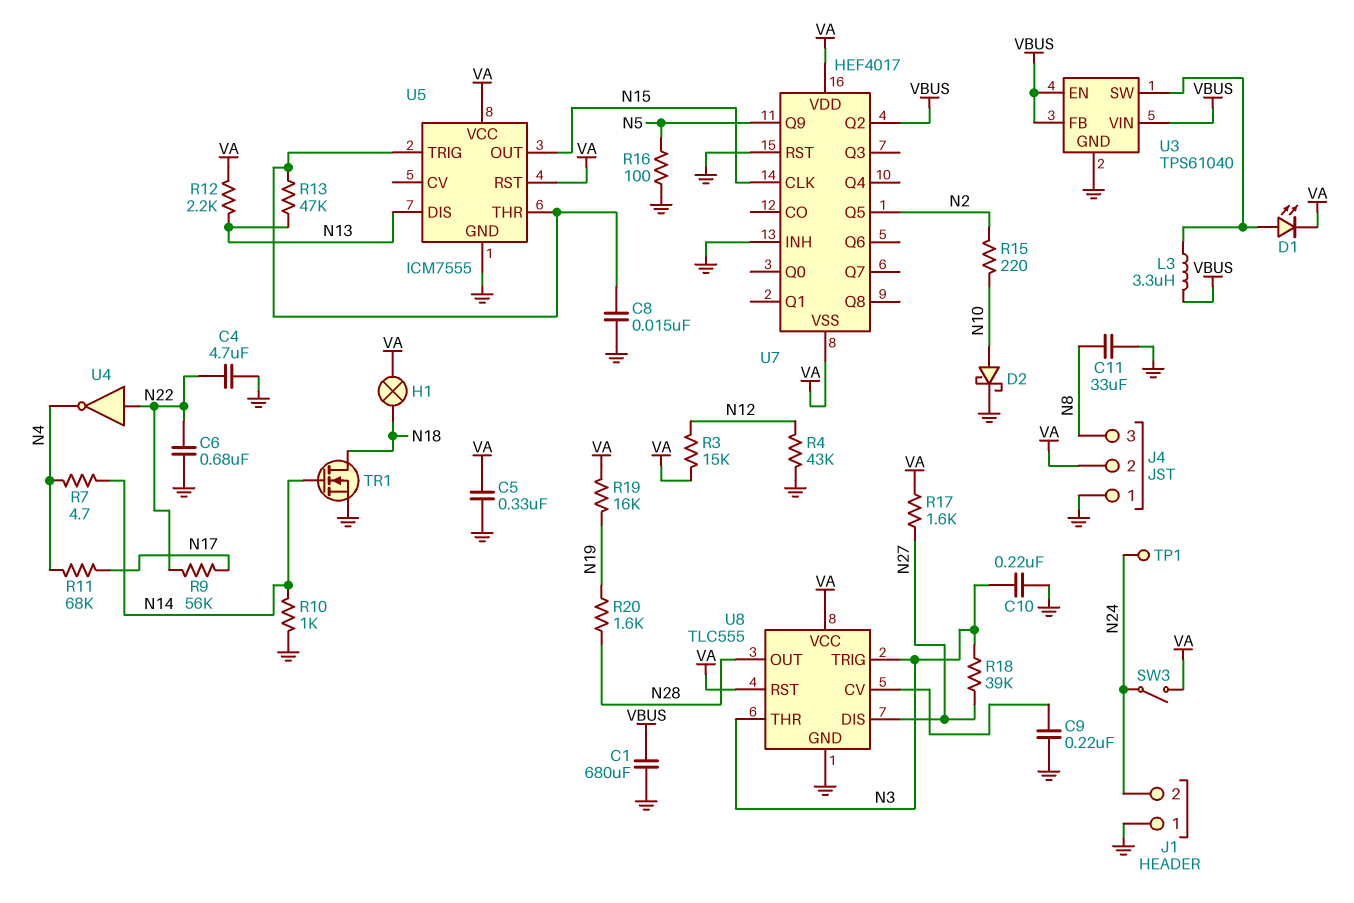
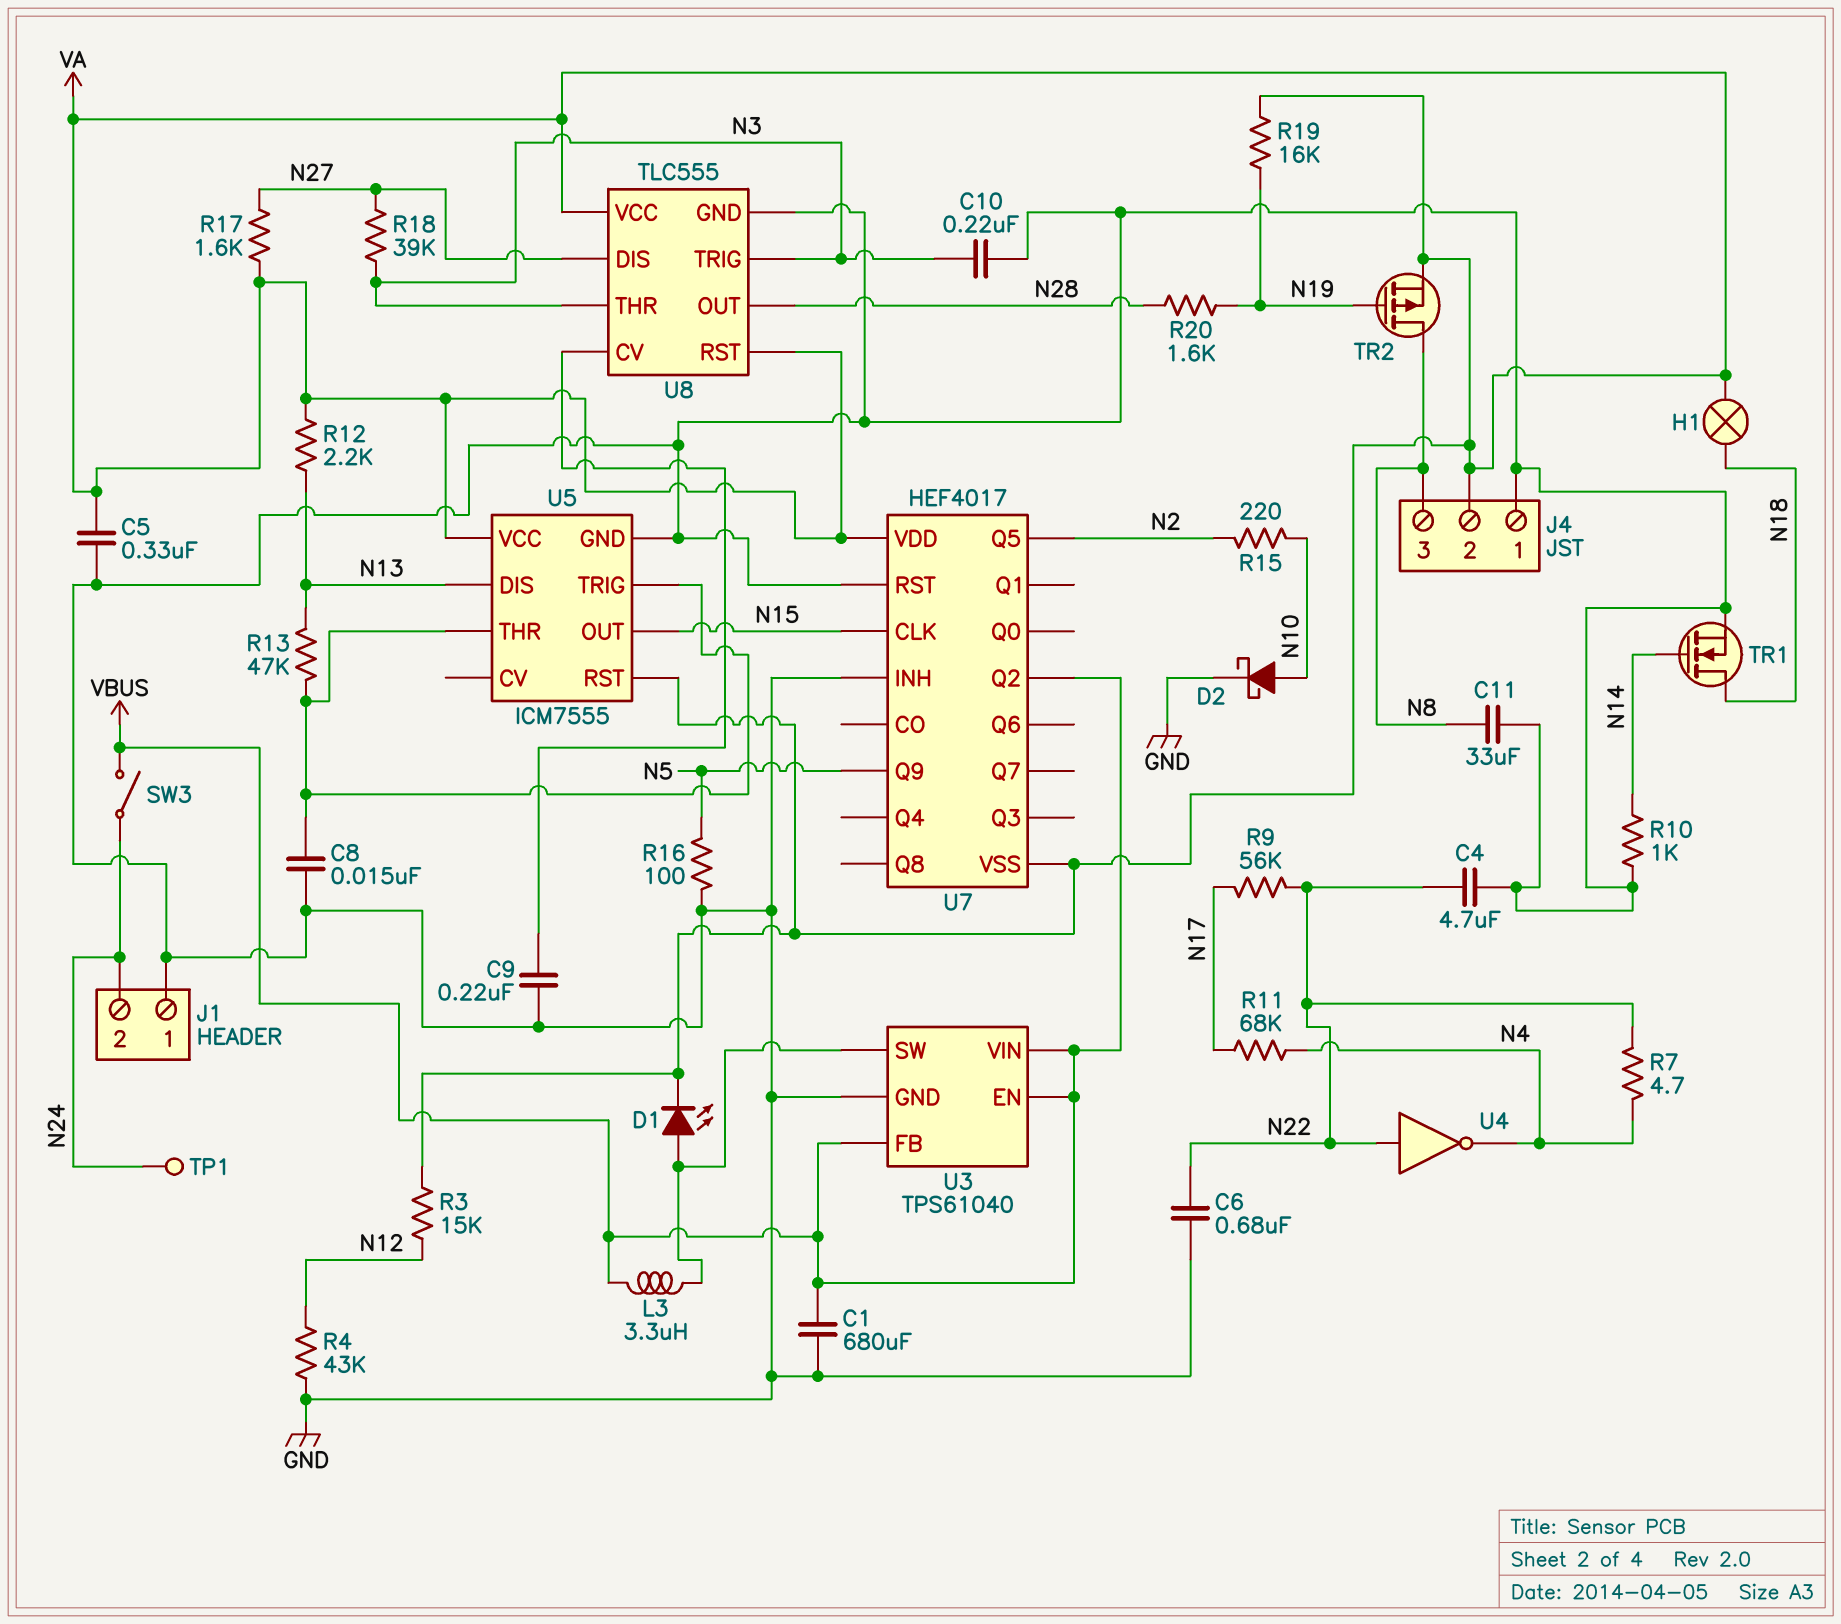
R7: 4.7 (N4, N14) -> 4.7 (N4, N22)
SW3: switch (N24, VA) -> switch (N24, VBUS)
TR2: none -> PMOS (G N19, D N8, S VA)

